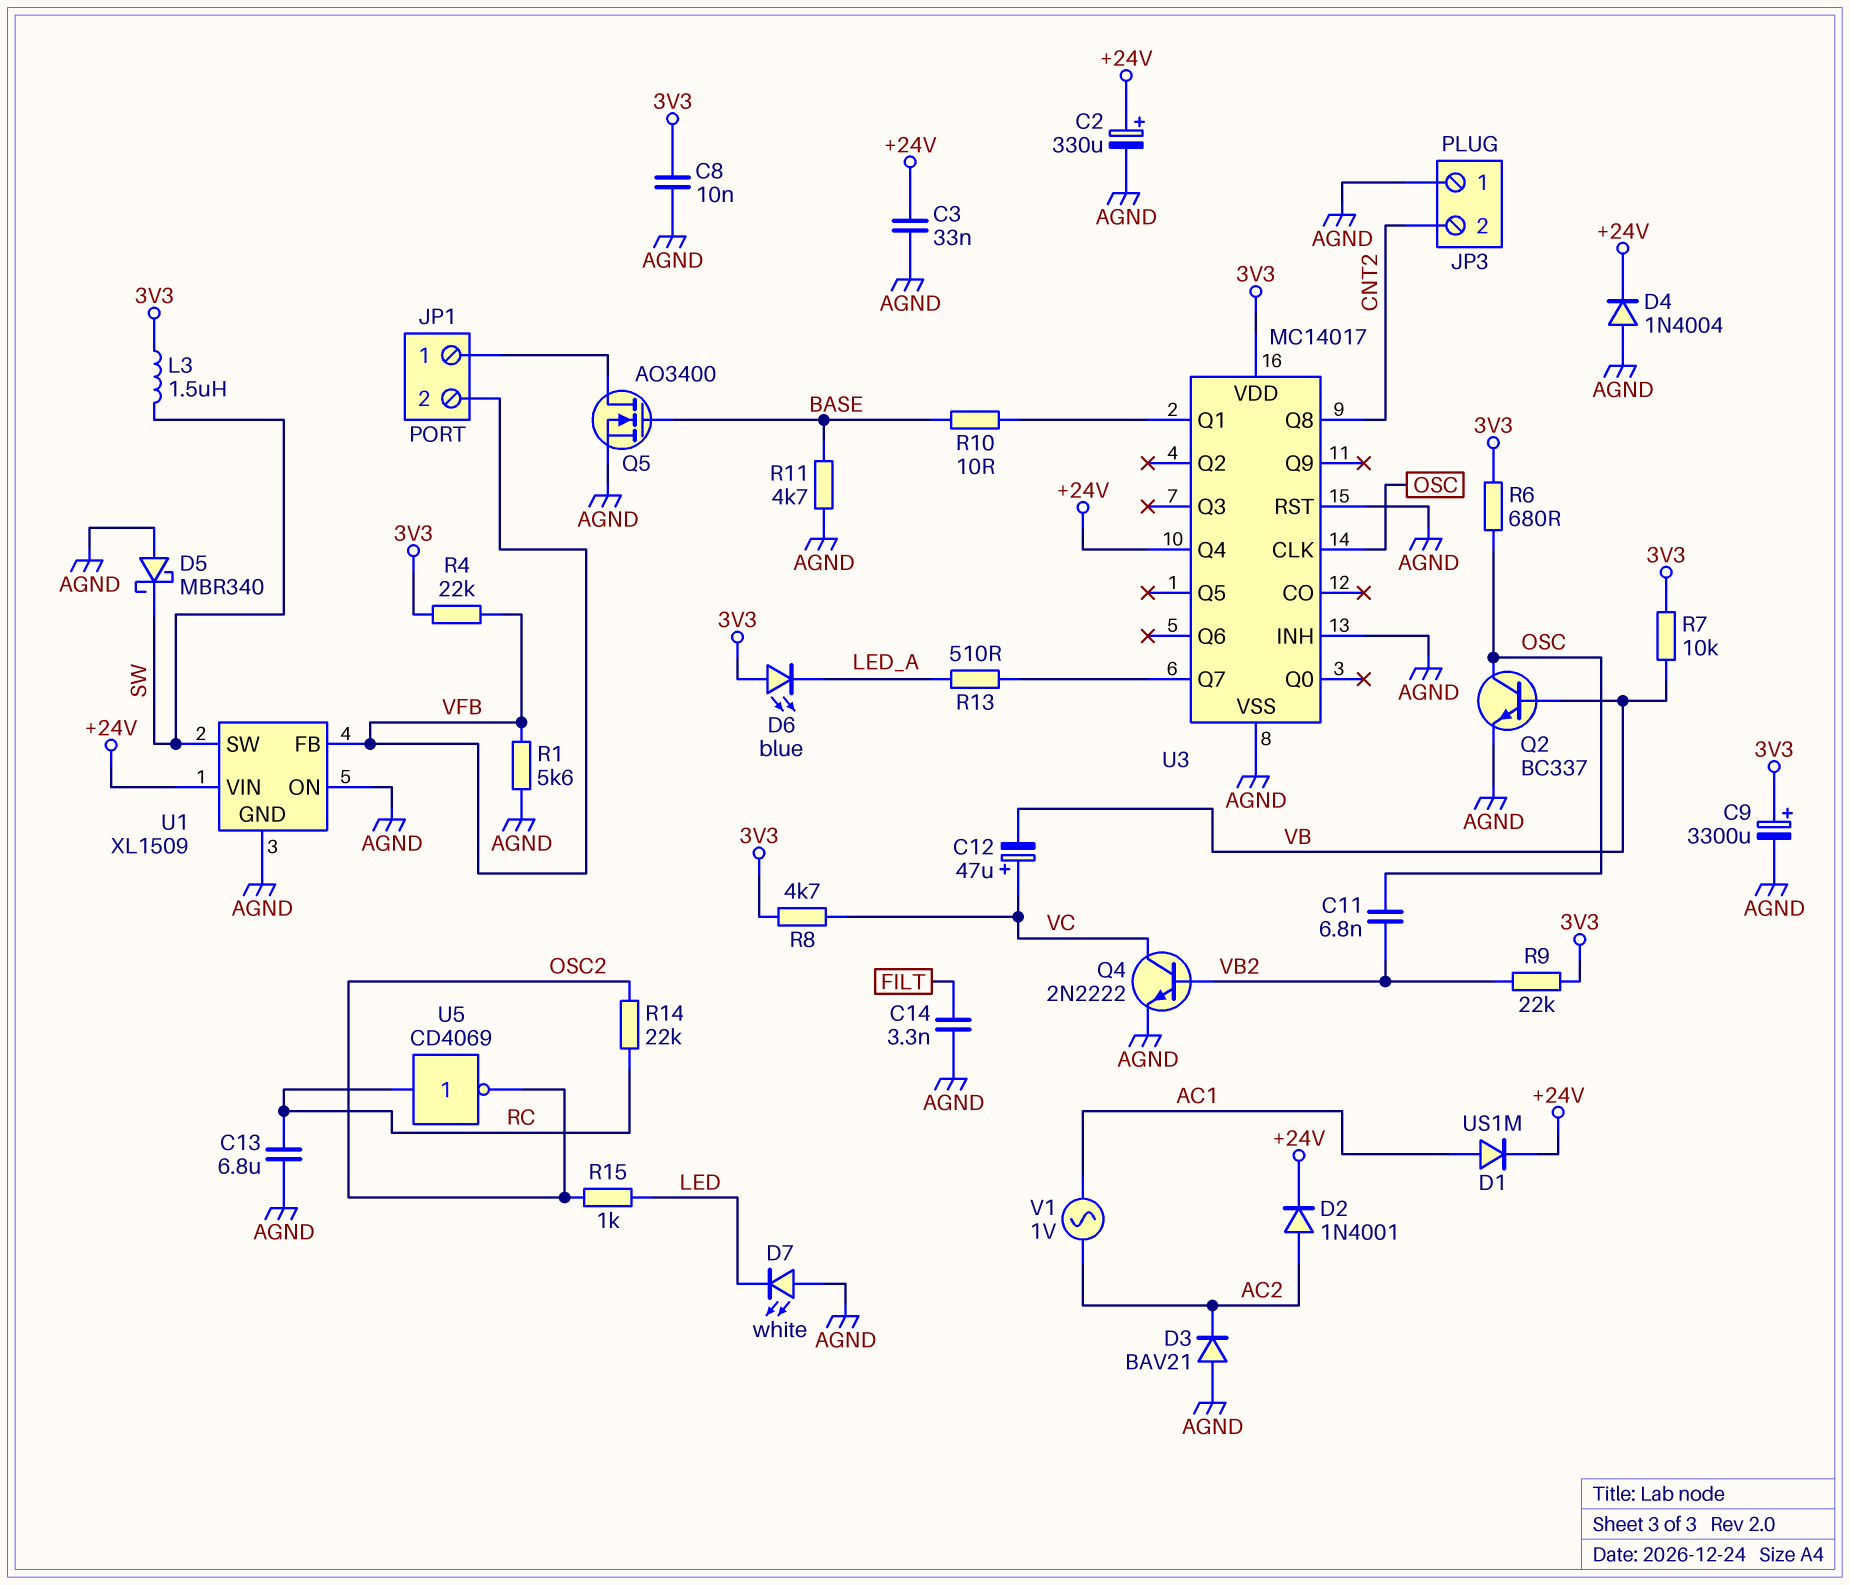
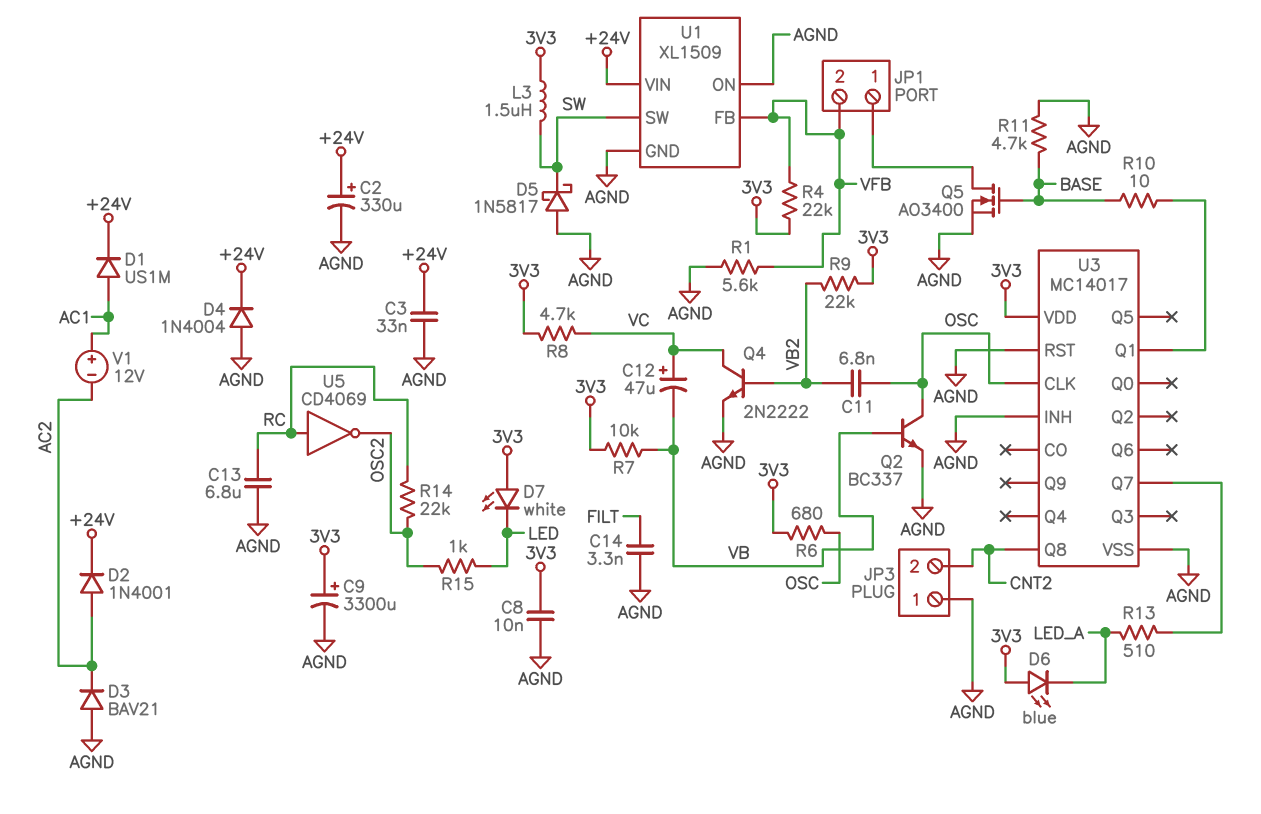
D5: schottky MBR340 (A AGND, K SW) -> schottky 1N5817 (A AGND, K SW)
D7: LED white (A AGND, K LED) -> LED white (A 3V3, K LED)
U3 pin Q4: +24V -> none
V1: AC 1V (AC1, AC2) -> 12V (plus AC1, minus AC2)

